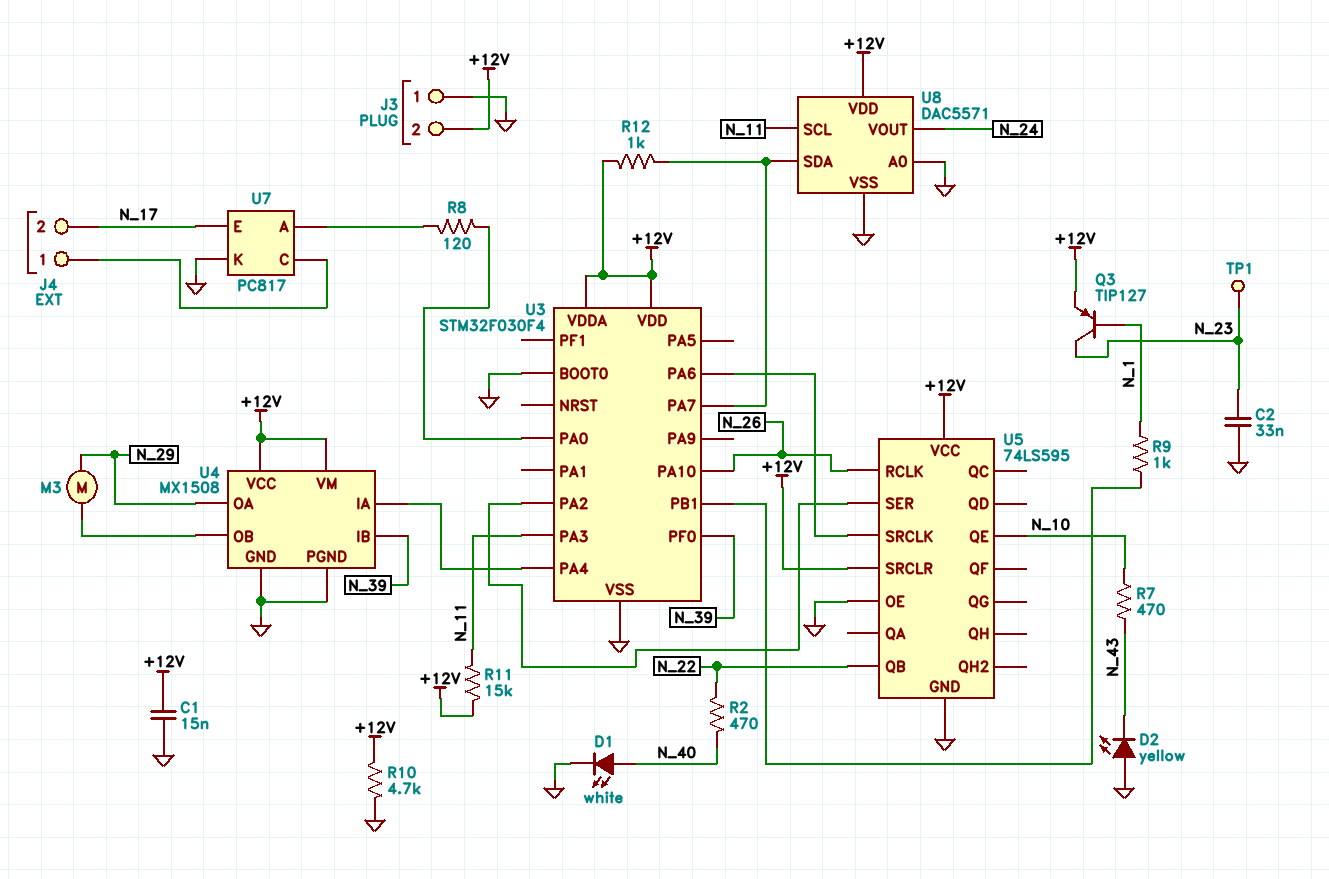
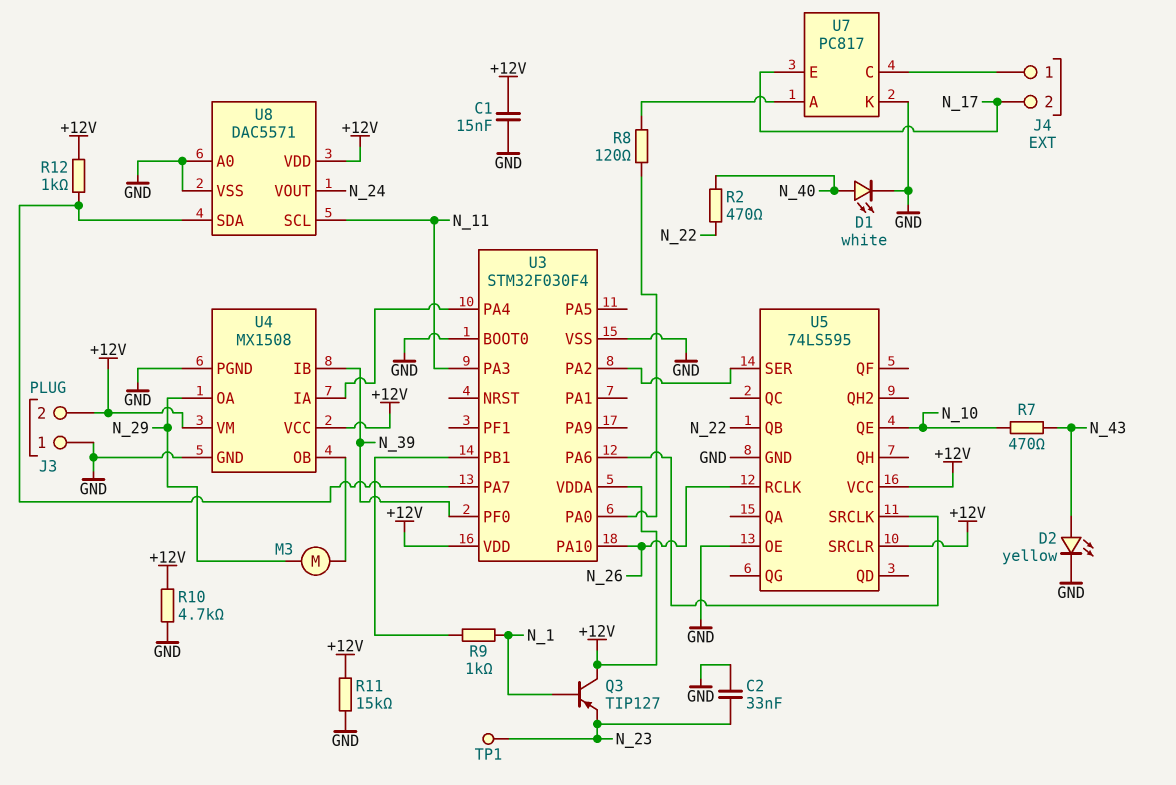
D2: LED yellow (A GND, K N_43) -> LED yellow (A N_43, K GND)
Q3: PNP TIP127 (B N_1, C N_23, E +12V) -> PNP TIP127 (B N_1, C +12V, E N_23)
R11: 15k (+12V, N_11) -> 15k (+12V, GND)

